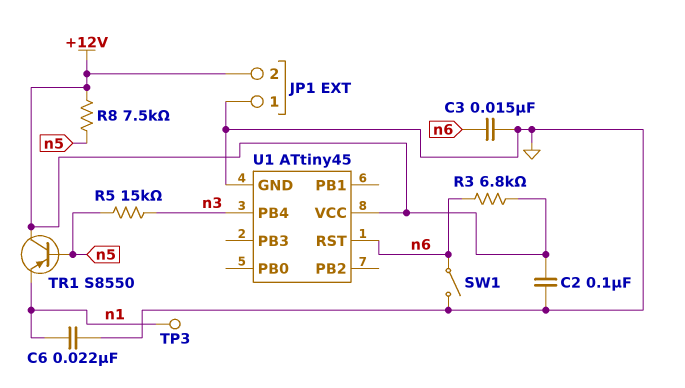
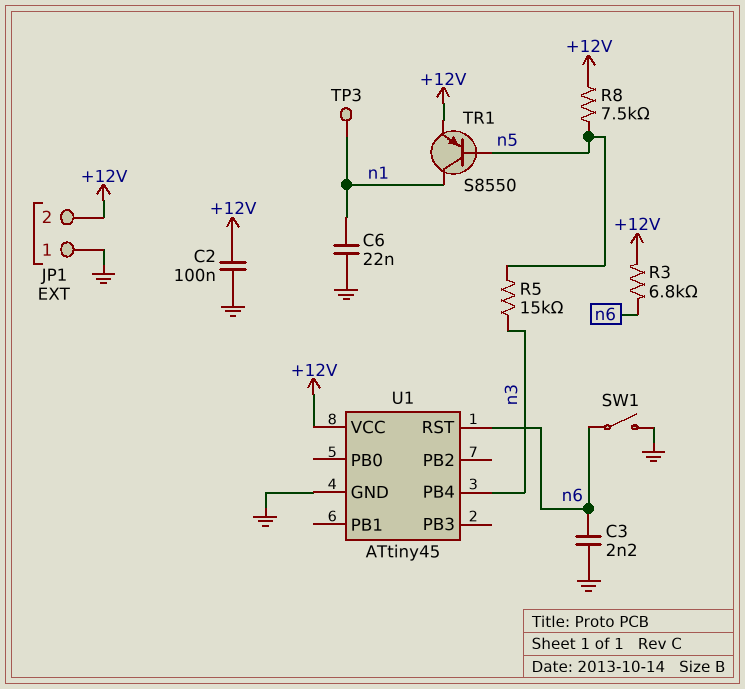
C3: 15nF (GND, n6) -> 2.2nF (GND, n6)
TR1: PNP S8550 (B n5, C +12V, E n1) -> PNP S8550 (B n5, C n1, E +12V)

